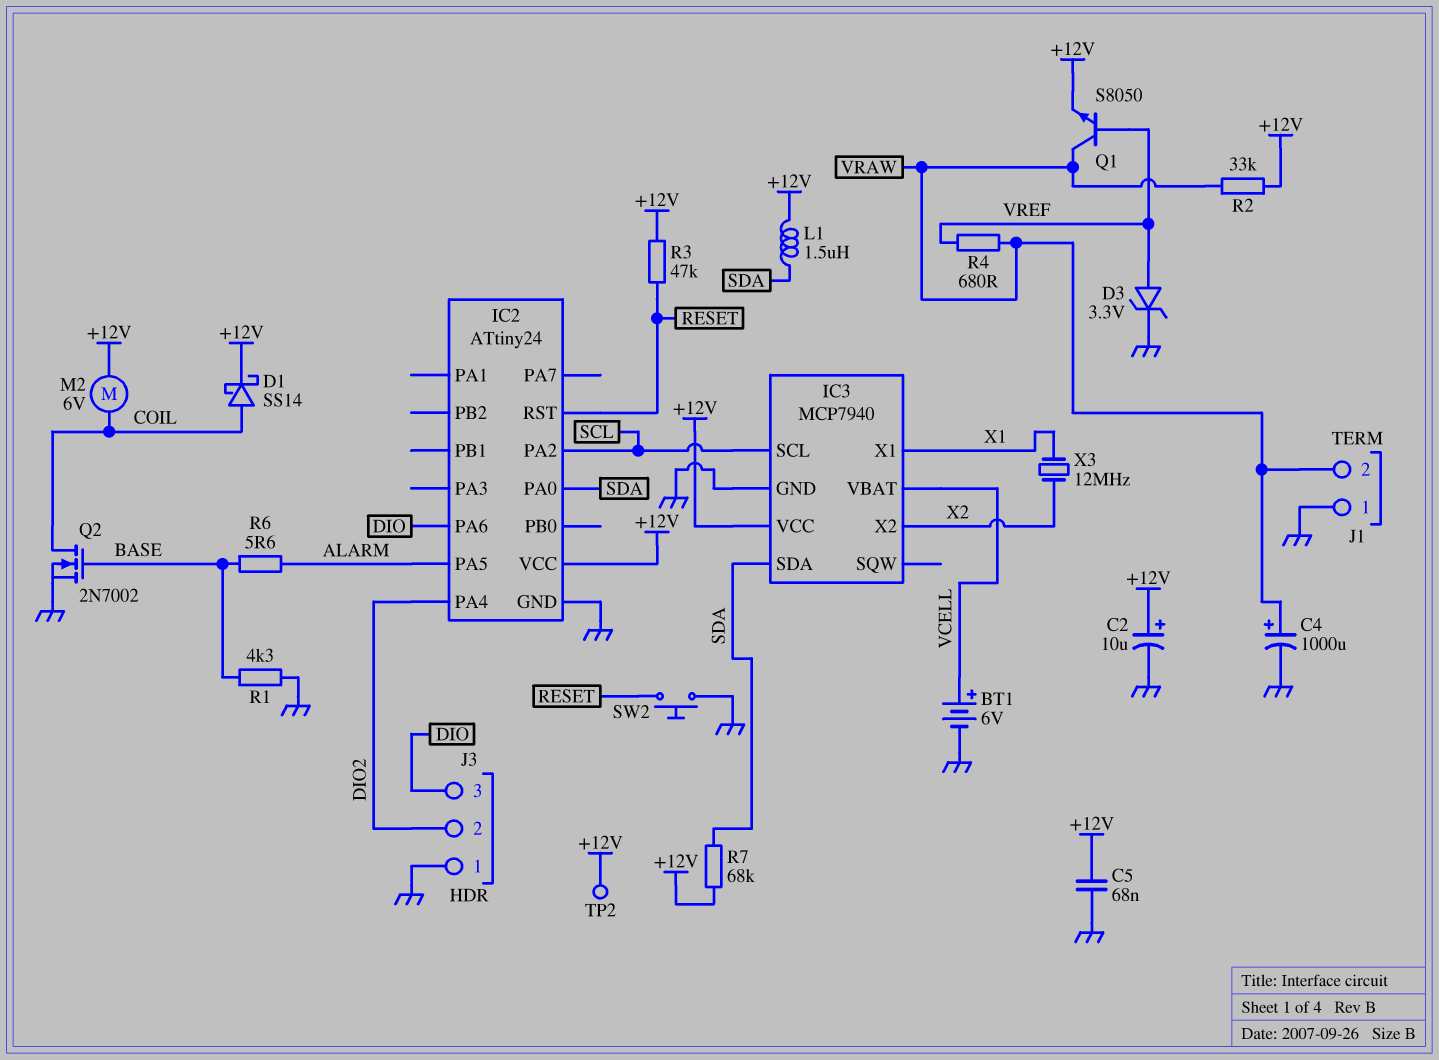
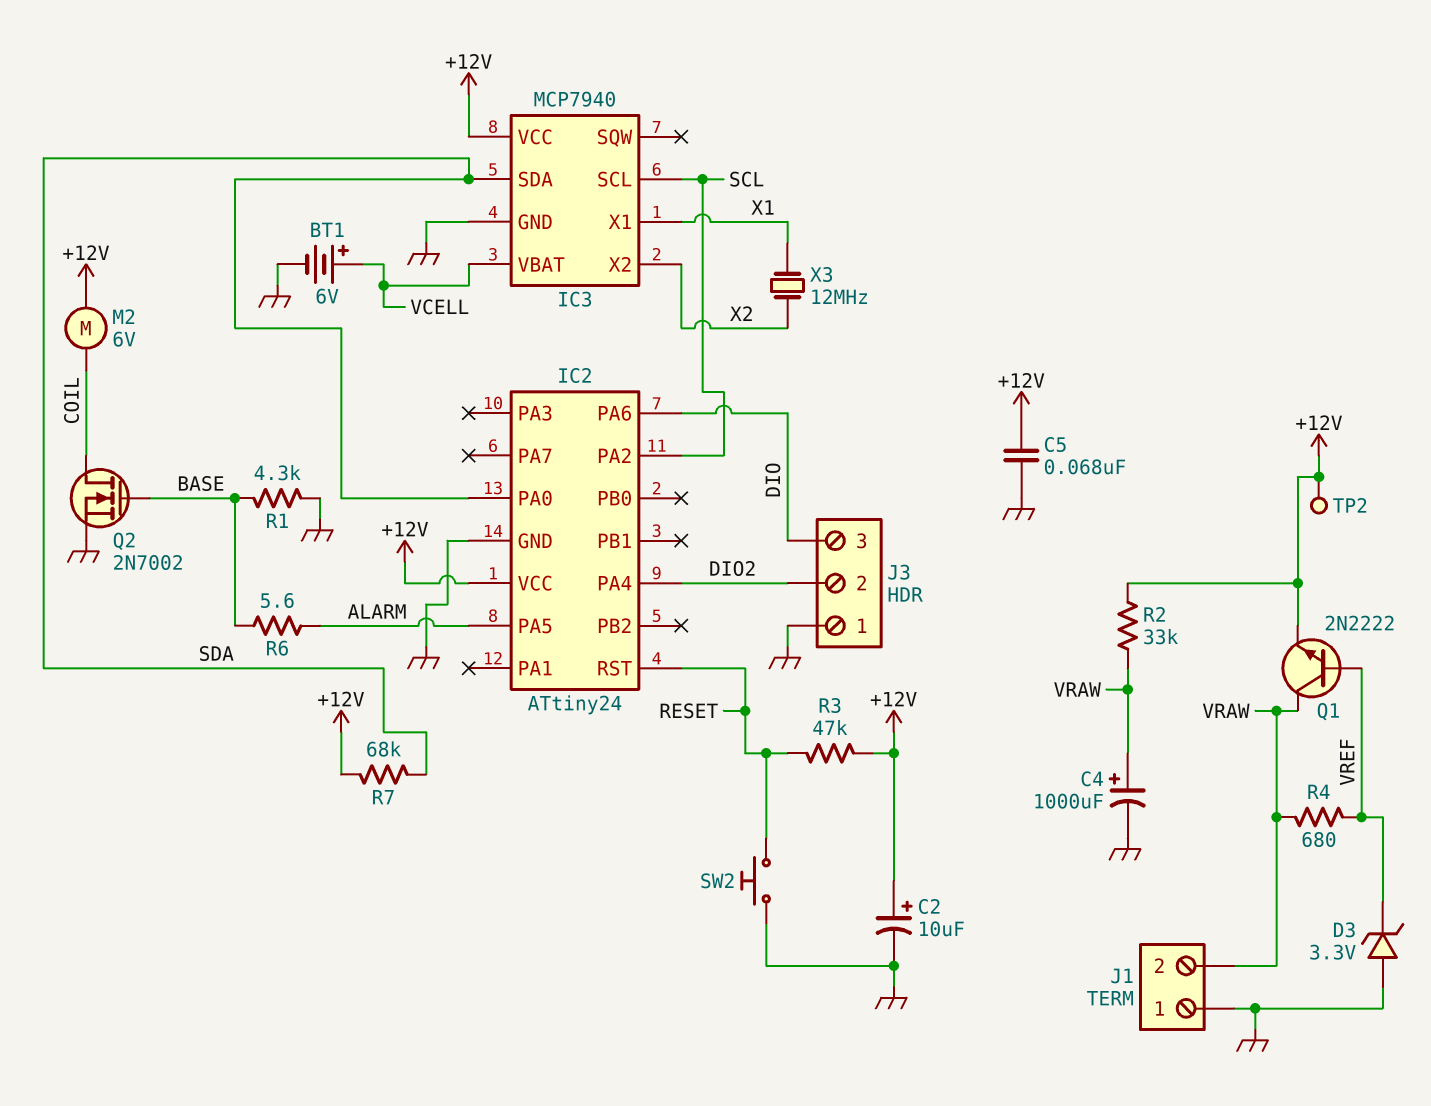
D1: schottky SS14 (A COIL, K +12V) -> none
D3: zener 3.3V (A VREF, K GND) -> zener 3.3V (A GND, K VREF)
L1: 1.5uH (+12V, SDA) -> none
Q1: NPN S8050 (B VREF, C VRAW, E +12V) -> NPN 2N2222 (B VREF, C VRAW, E +12V)

